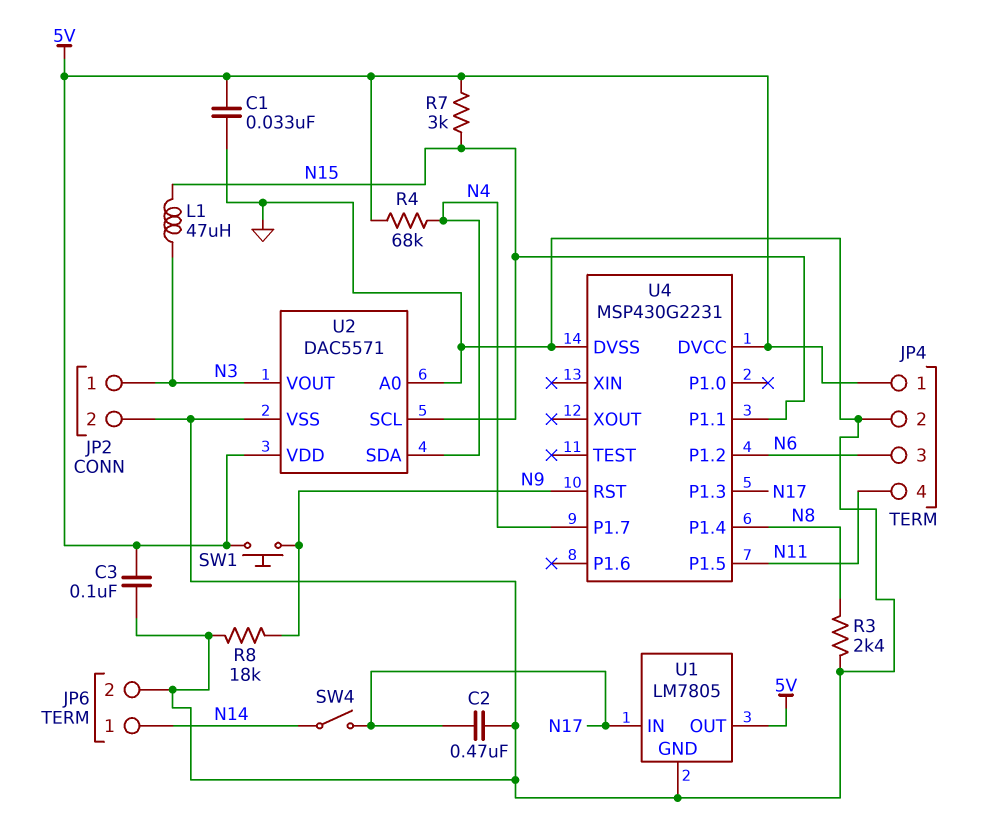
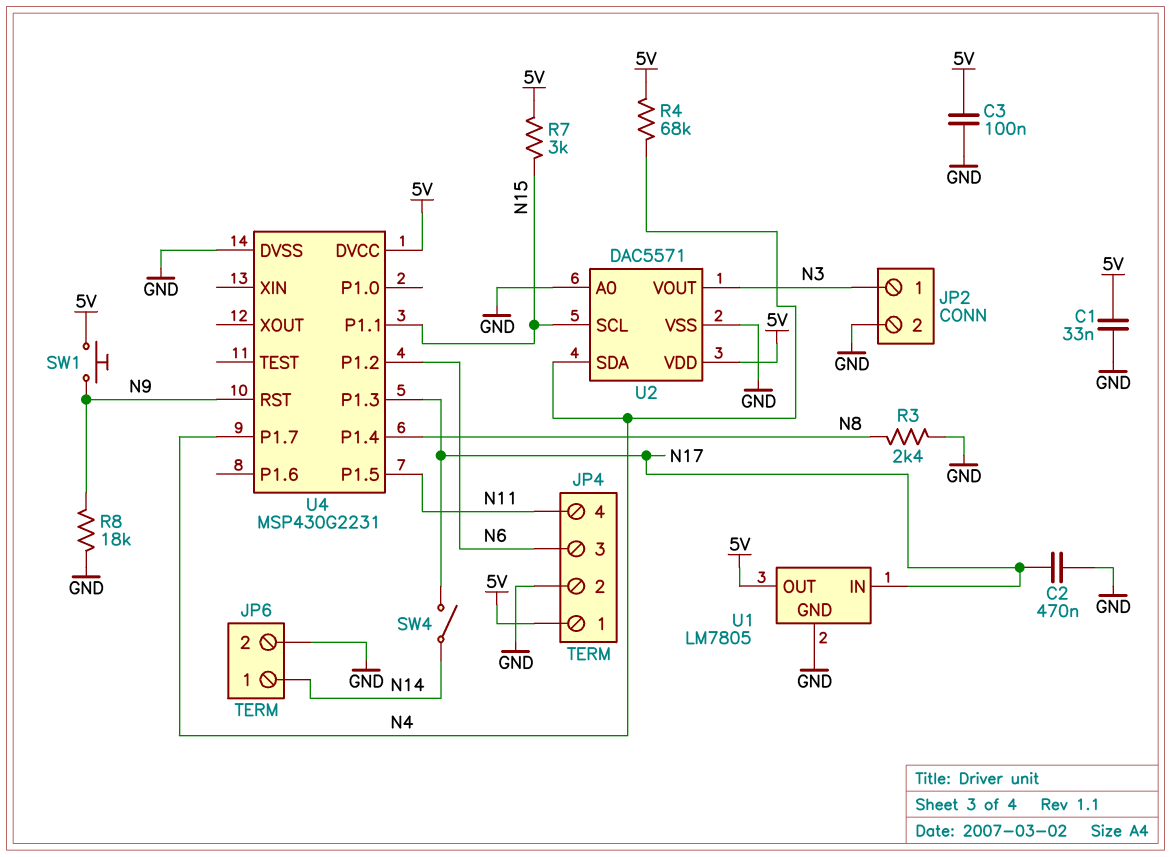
L1: 47uH (N3, N15) -> none

